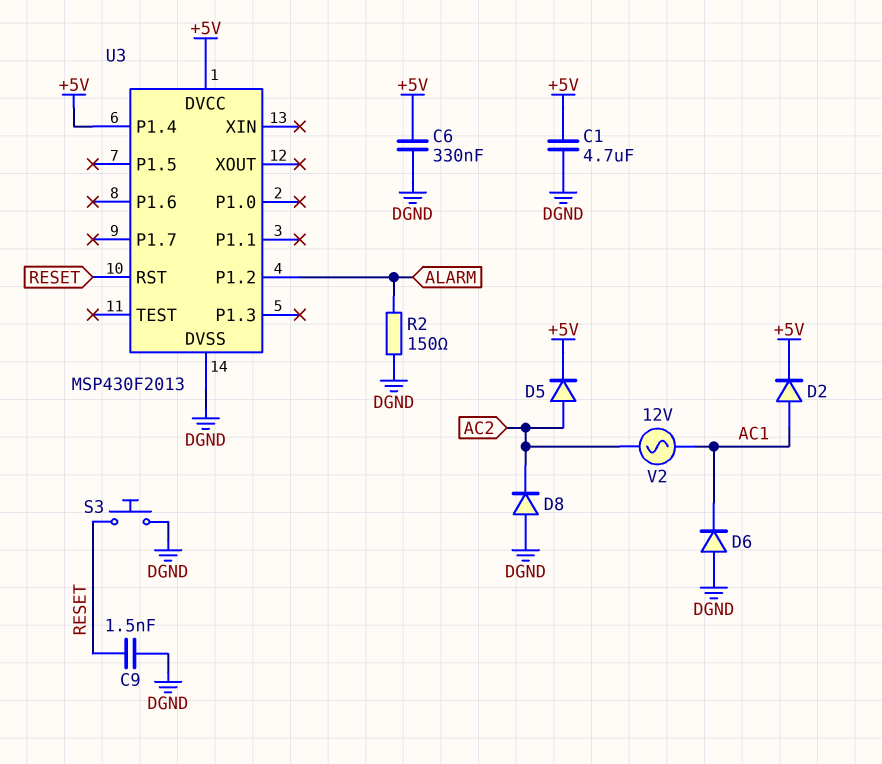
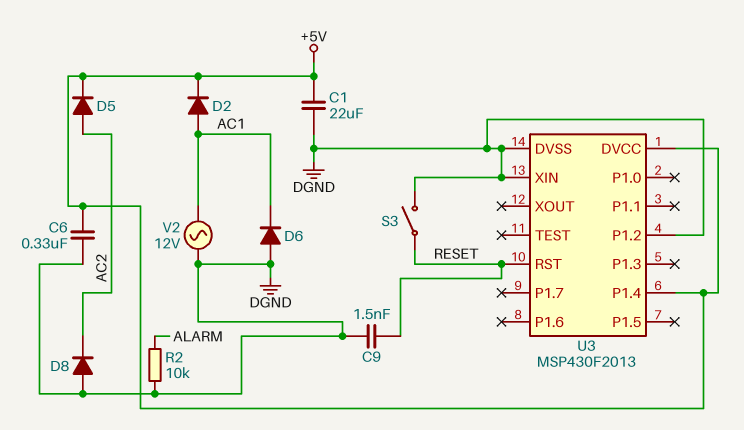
C1: 4.7uF (+5V, DGND) -> 22uF (+5V, DGND)
R2: 150 (ALARM, DGND) -> 10k (ALARM, DGND)
S3: button (DGND, RESET) -> switch (DGND, RESET)
U3 pin P1.2: ALARM -> DGND
U3 pin XIN: none -> DGND
V2: AC 12V (AC1, AC2) -> AC 12V (AC1, DGND)

